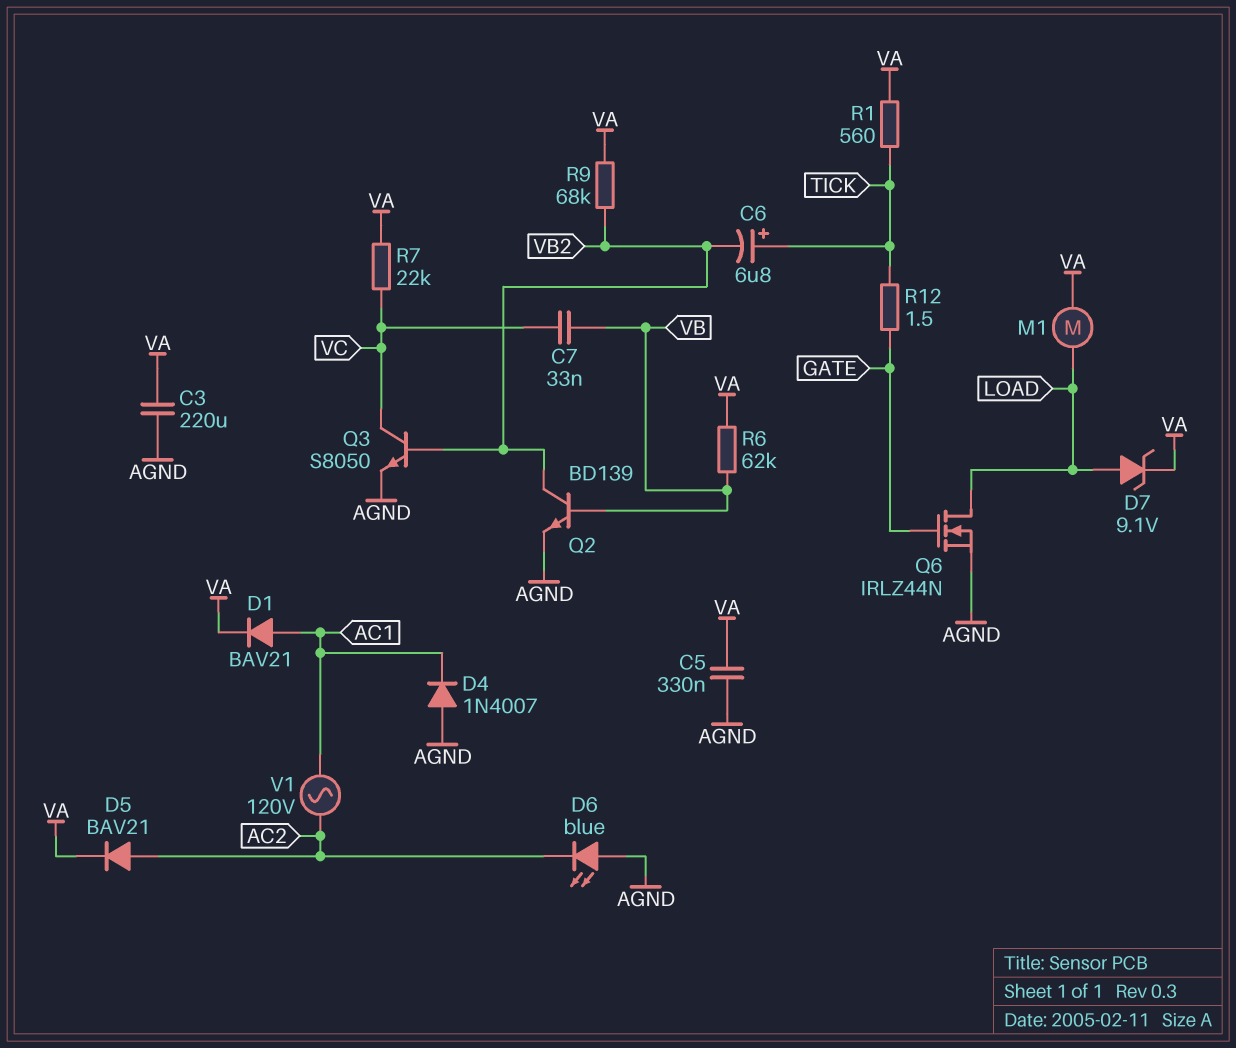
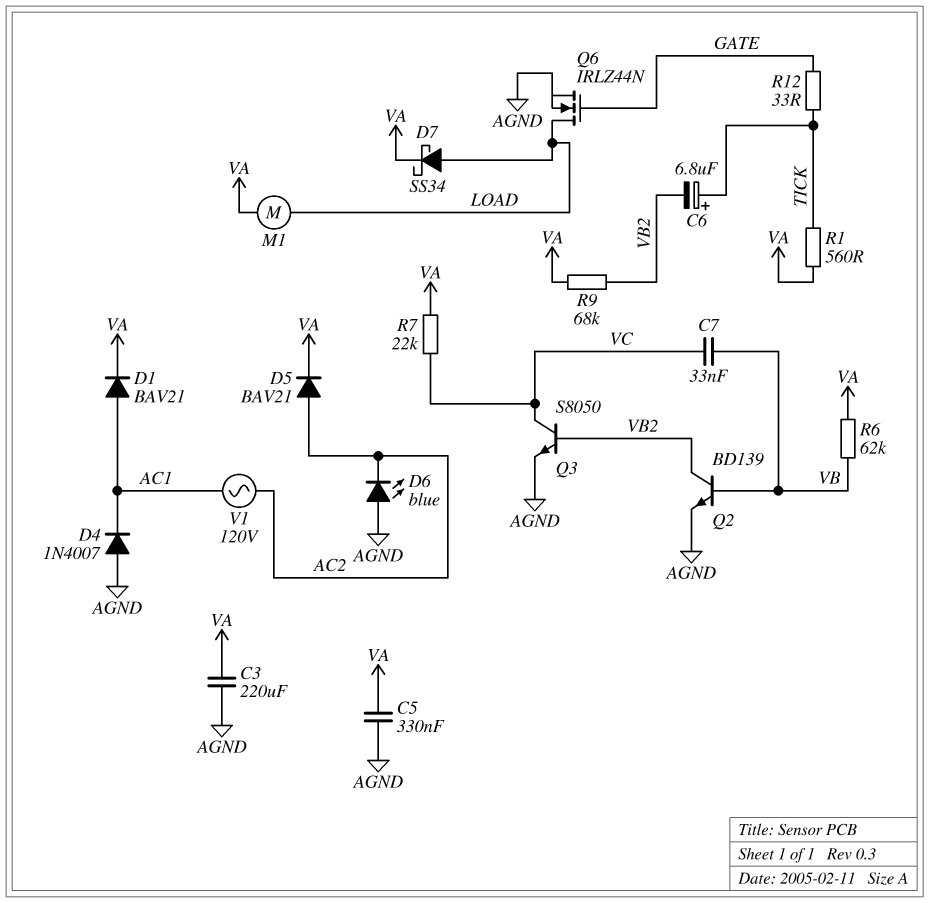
D7: zener 9.1V (A LOAD, K VA) -> schottky SS34 (A LOAD, K VA)
R12: 1.5 (GATE, TICK) -> 33 (GATE, TICK)

